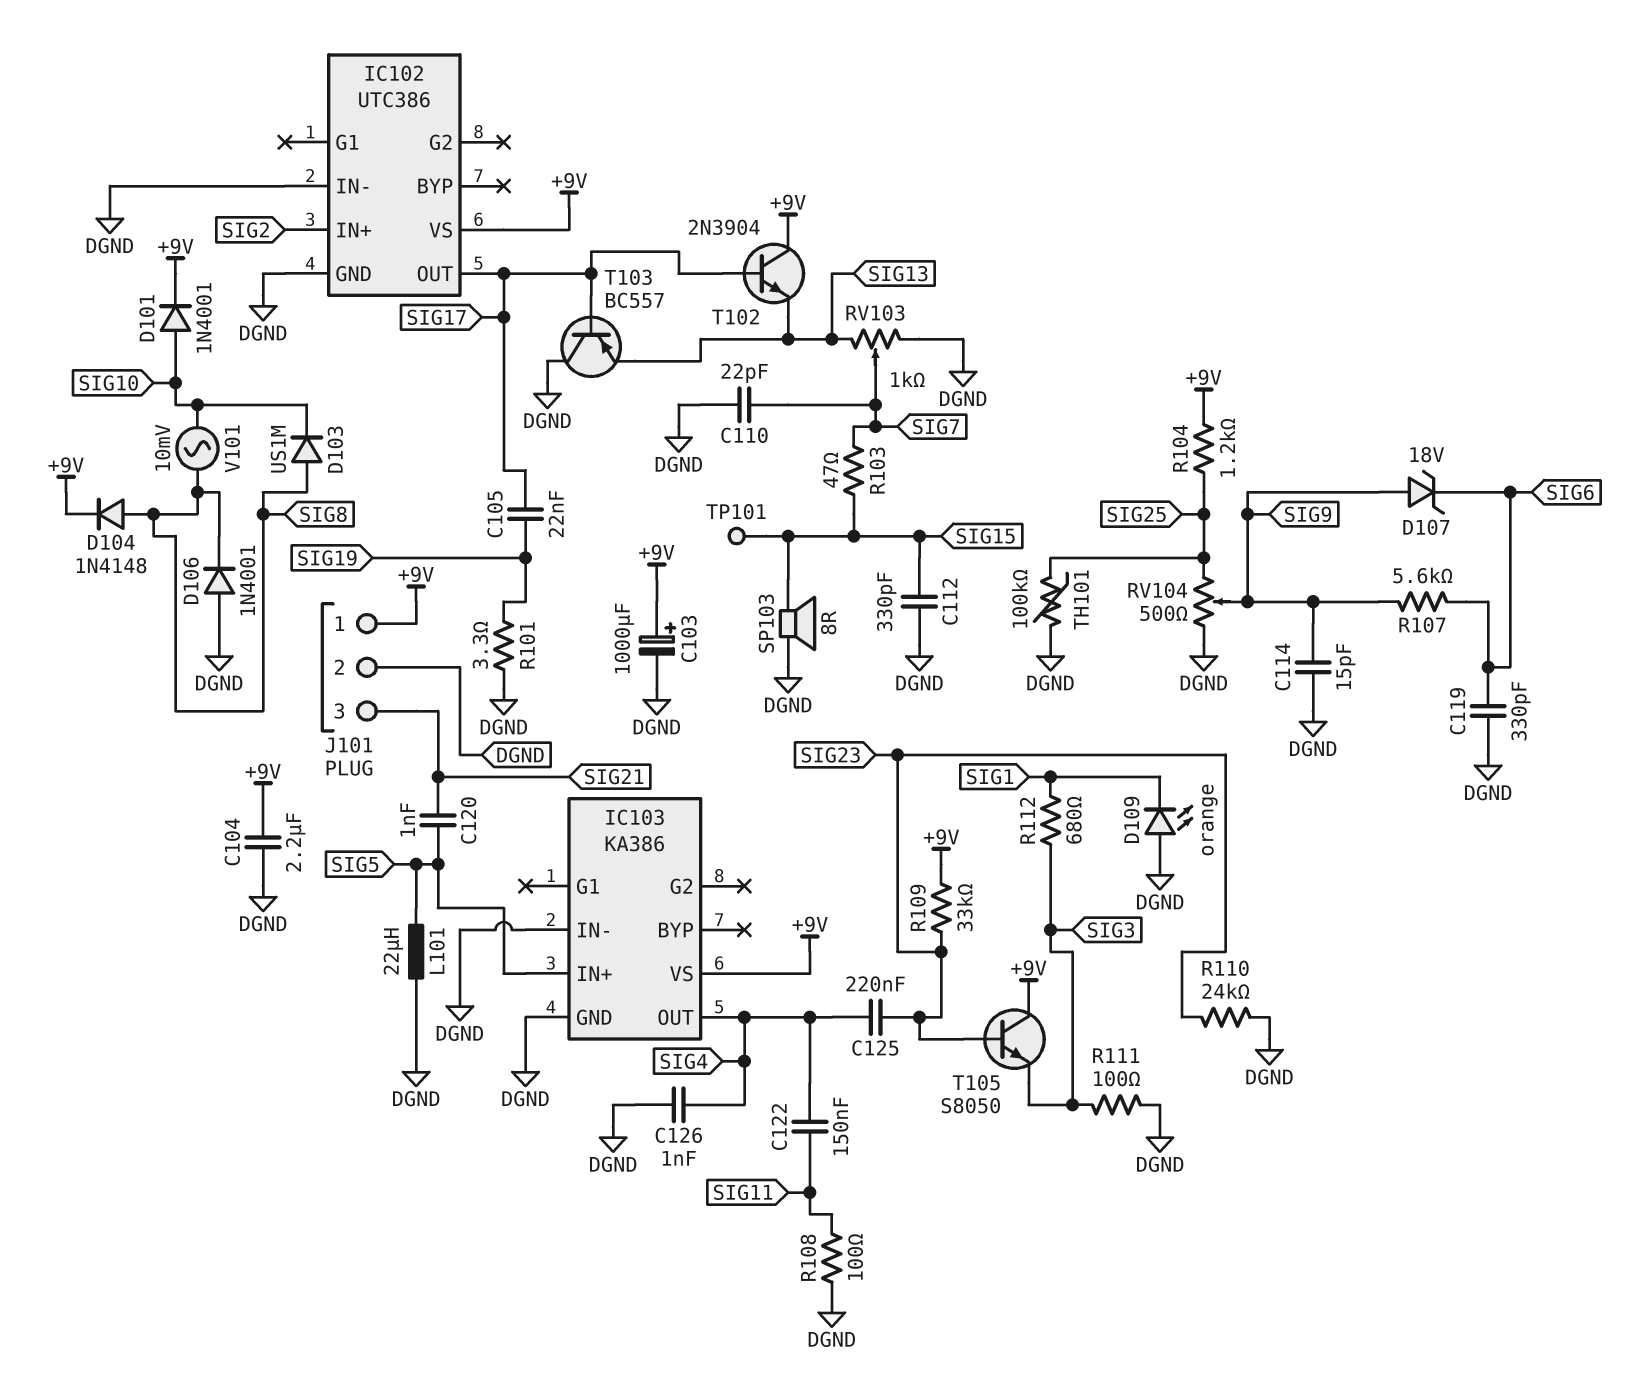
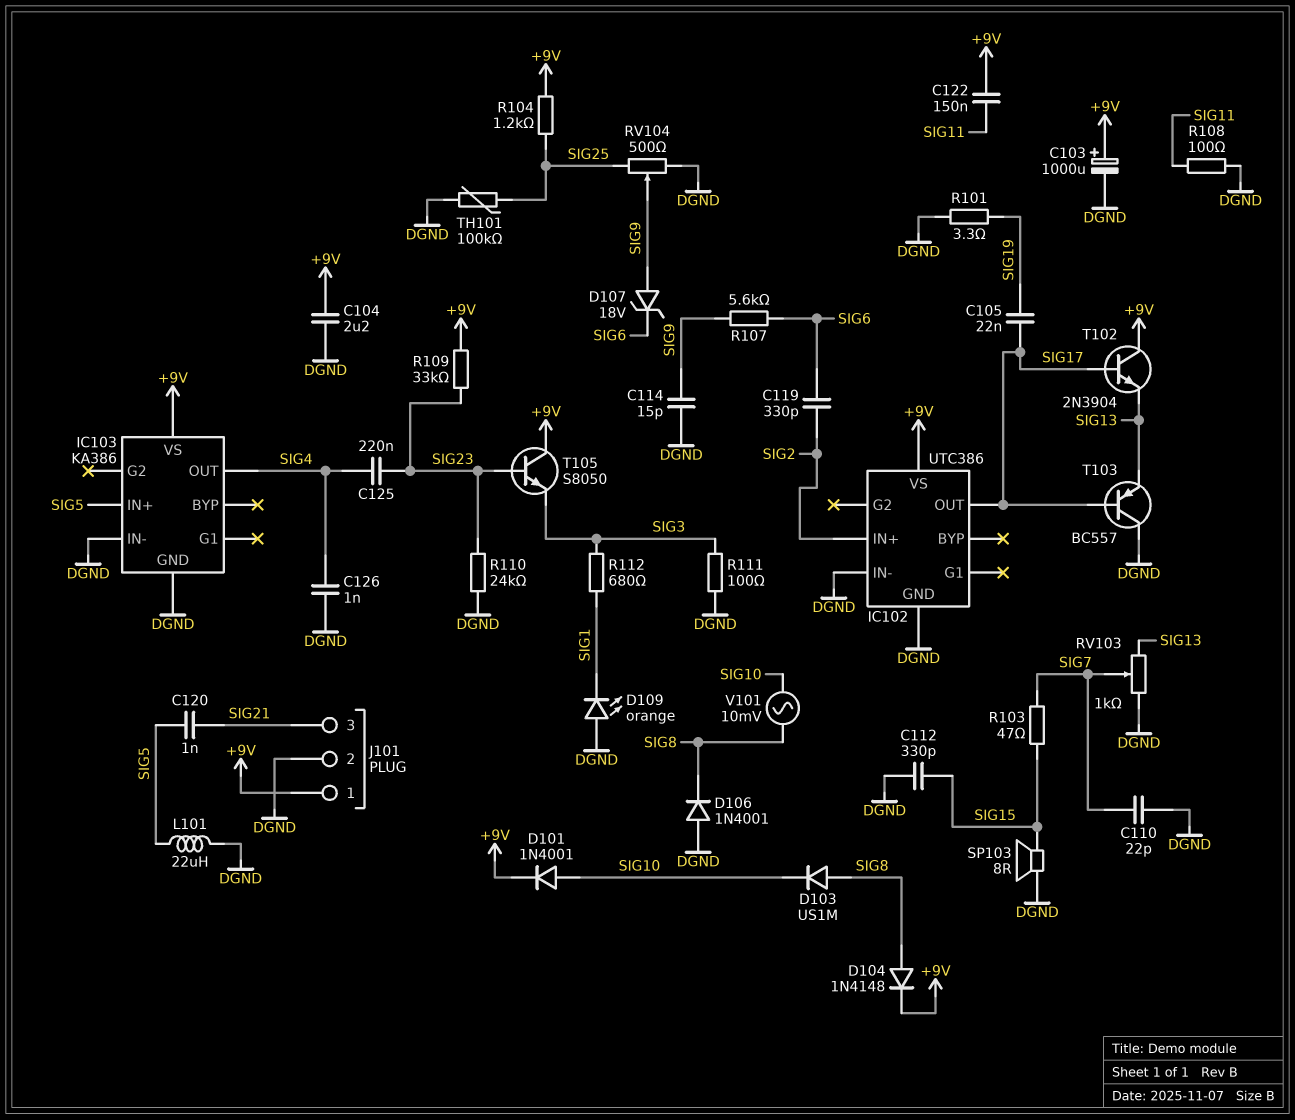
C119: 330pF (DGND, SIG6) -> 330pF (SIG2, SIG6)
C122: 150nF (SIG4, SIG11) -> 150nF (+9V, SIG11)
TP101: test point (SIG15) -> none

